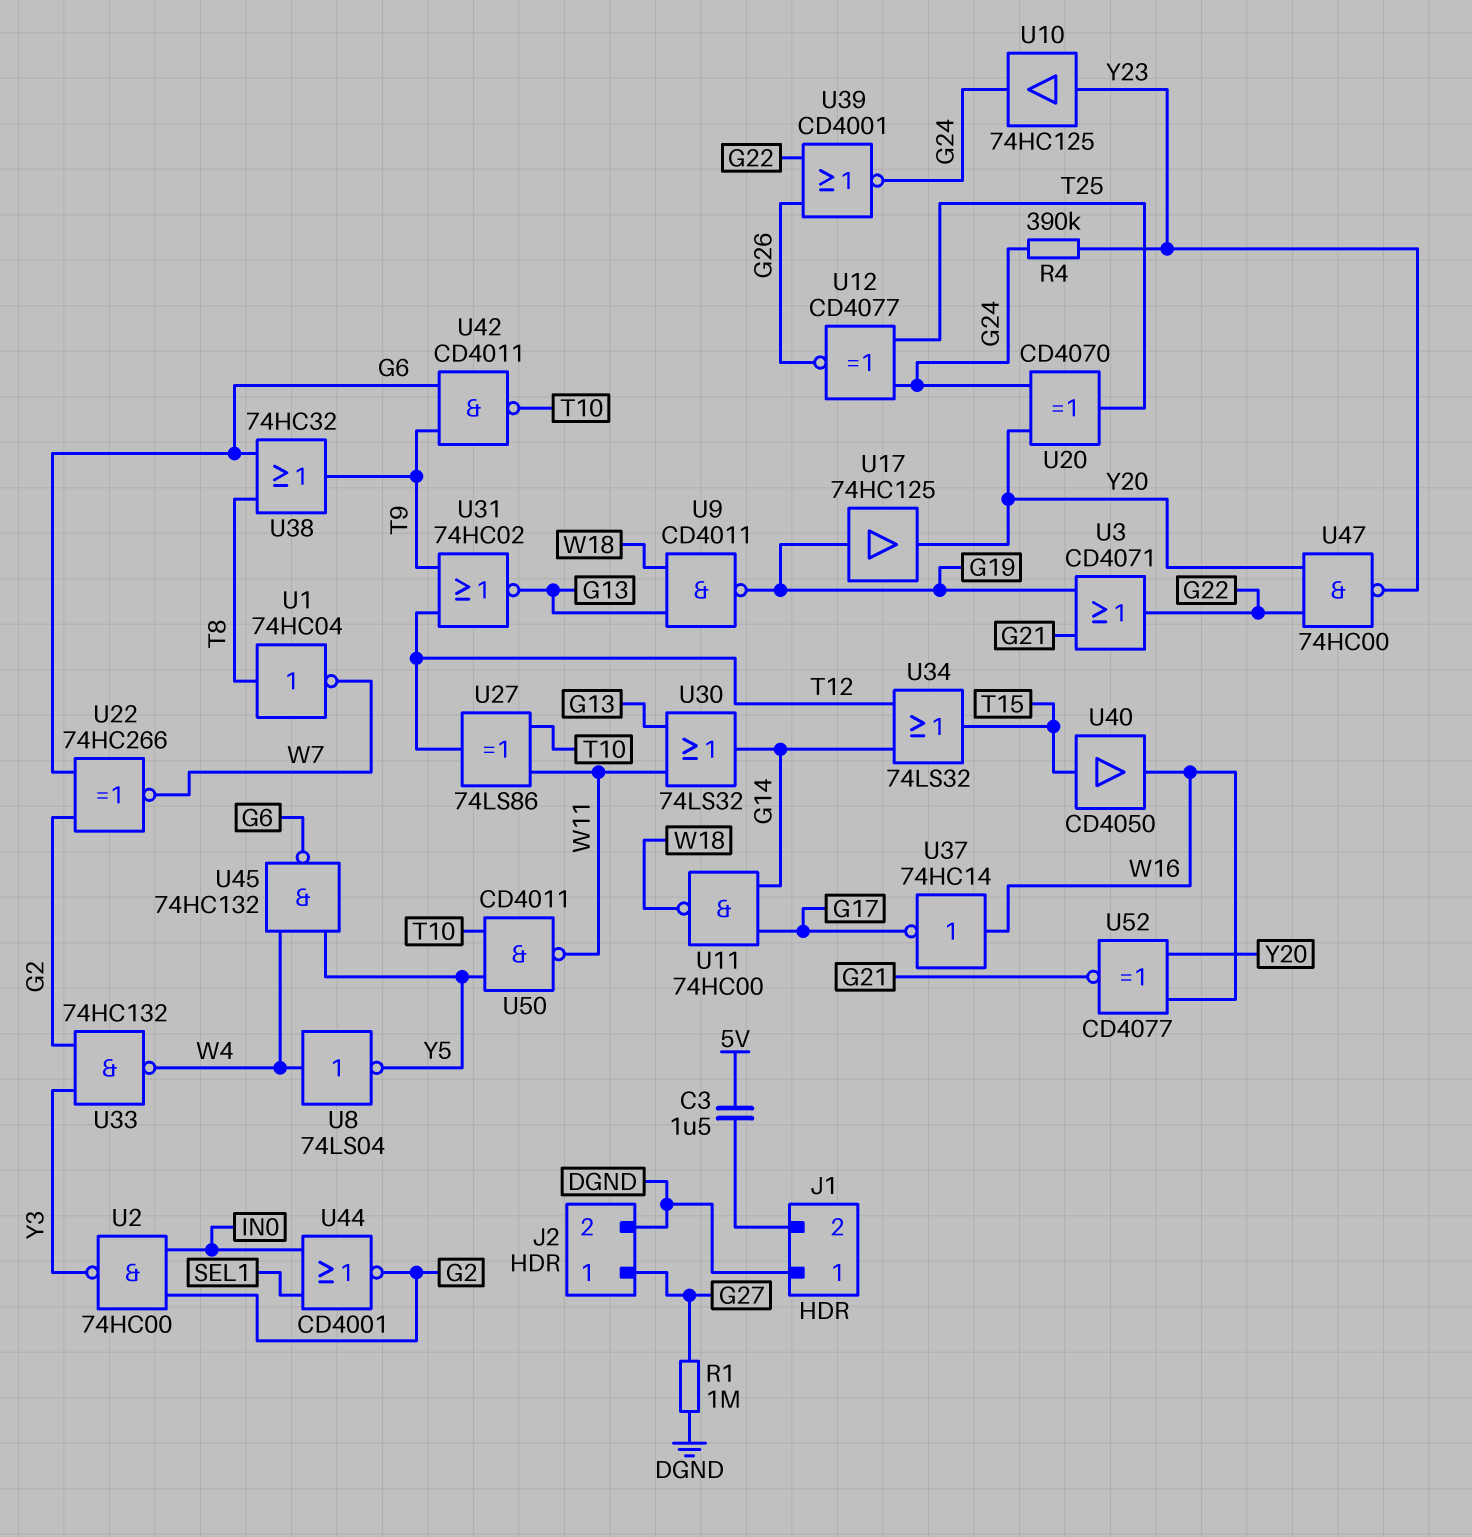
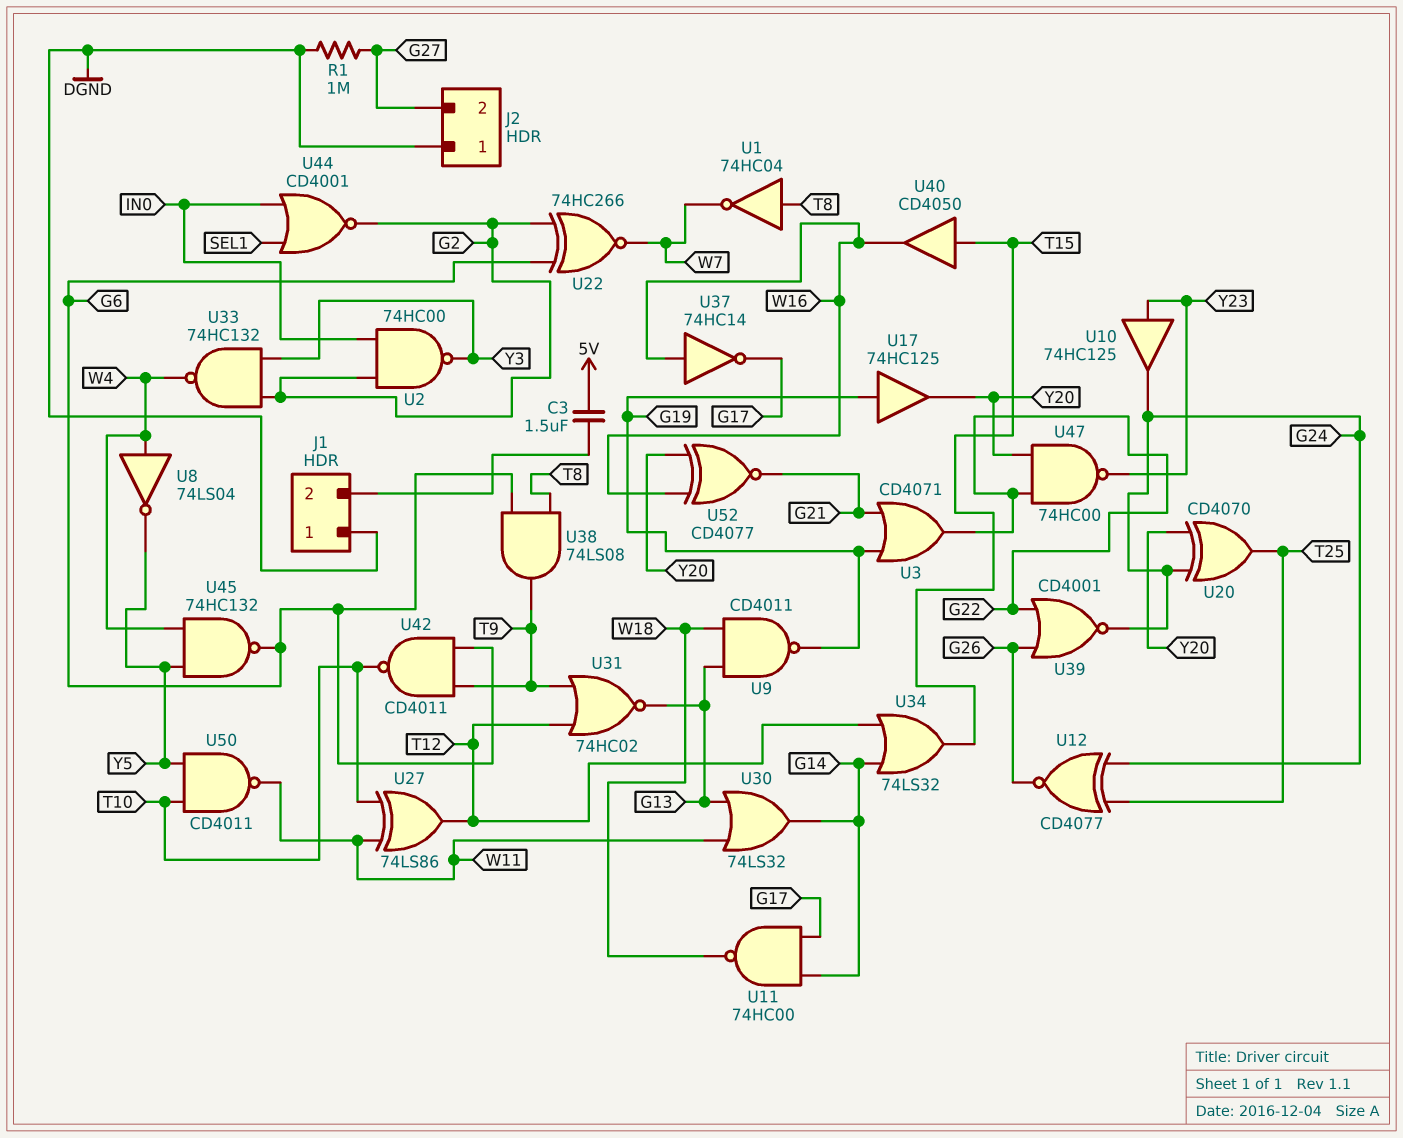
J2 pin 1: G27 -> DGND
J2 pin 2: DGND -> G27
R4: 390k (G24, Y23) -> none
U38: OR 74HC32 (in G6, in T8, out T9) -> AND 74LS08 (in G6, in T8, out T9)

